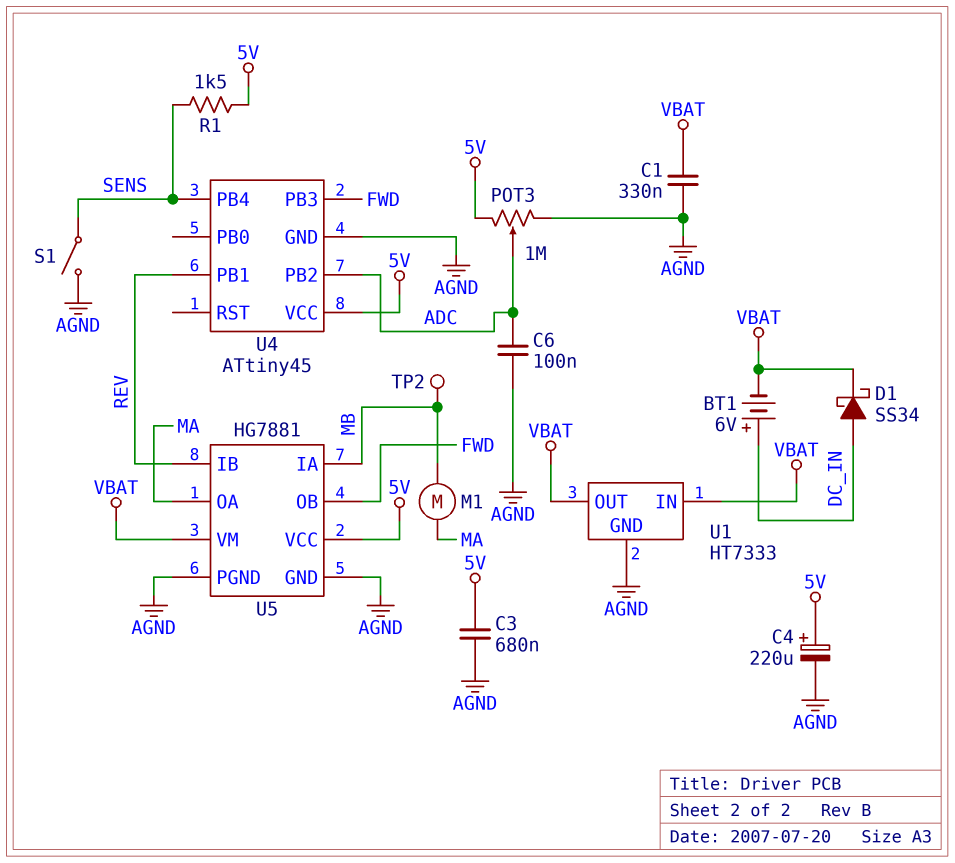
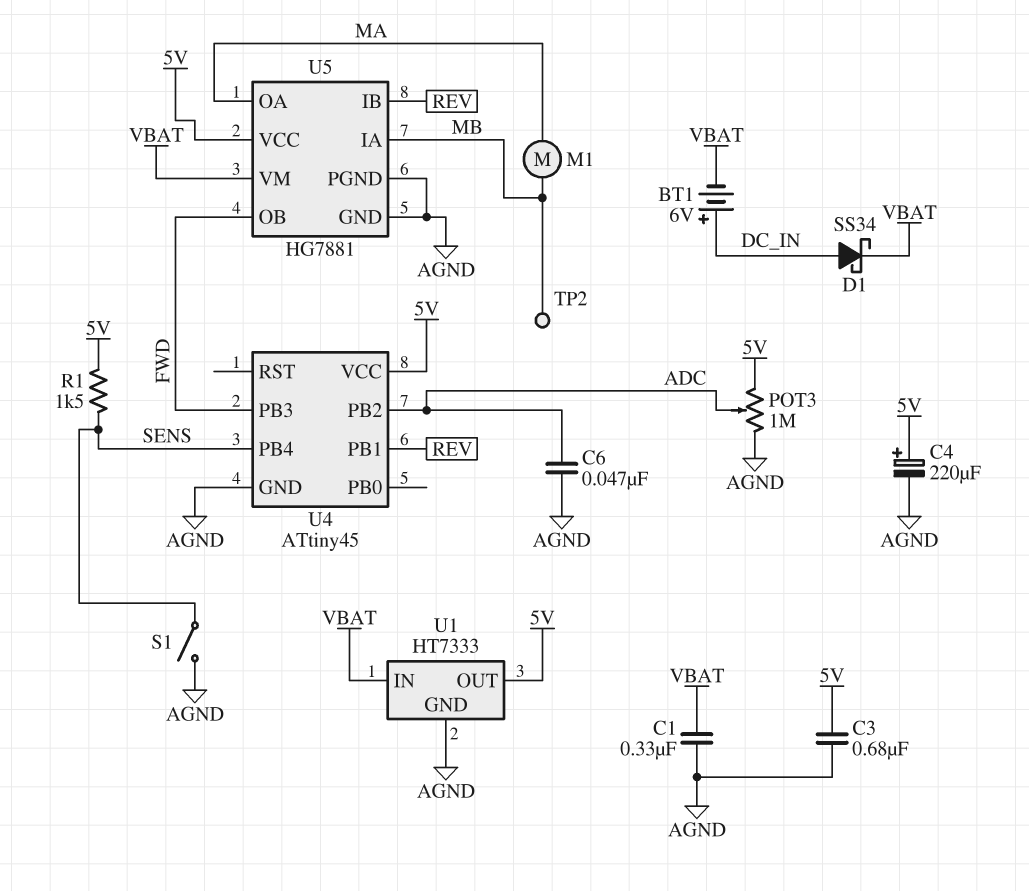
C6: 100nF (ADC, AGND) -> 47nF (ADC, AGND)
U1 pin OUT: VBAT -> 5V

